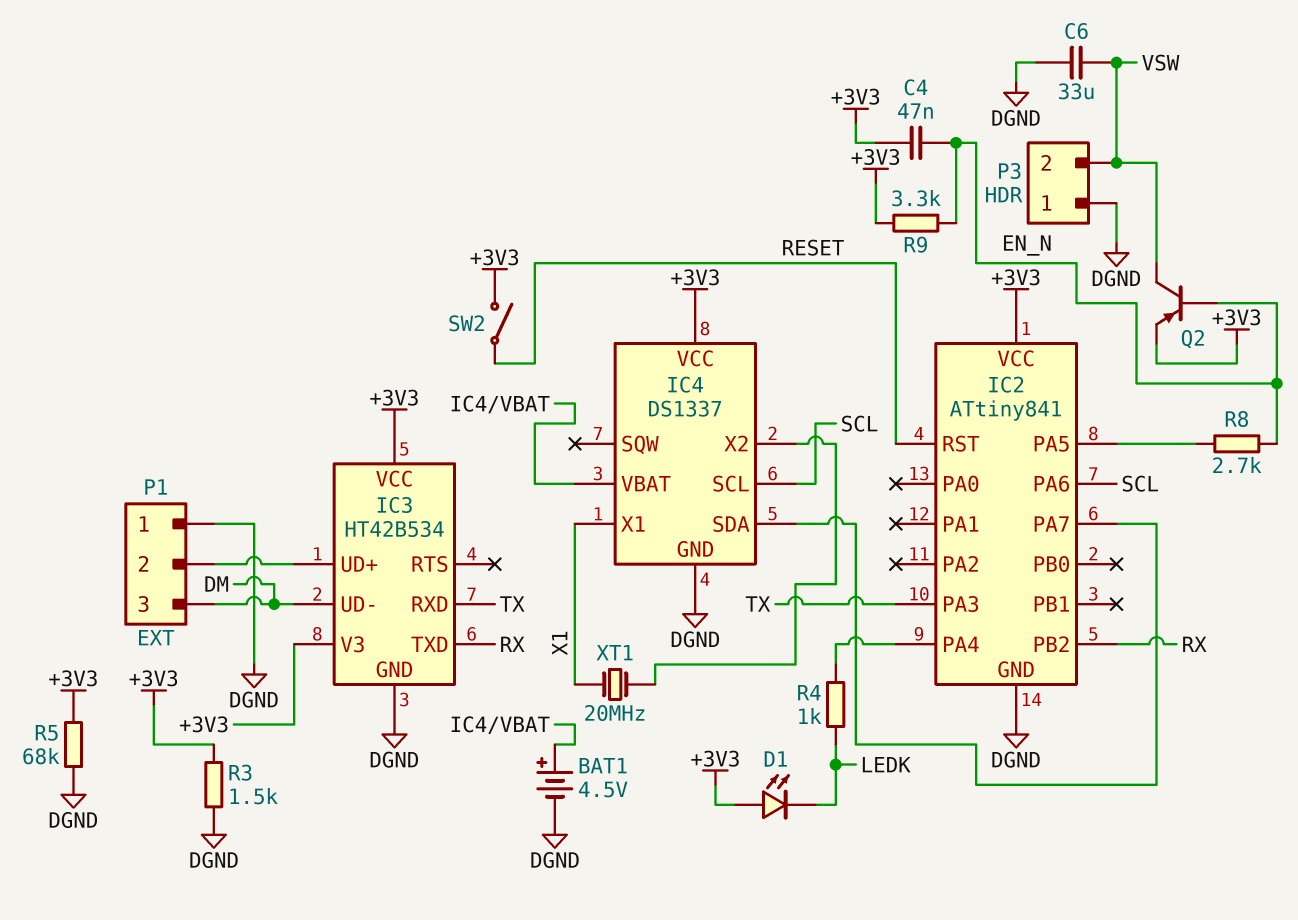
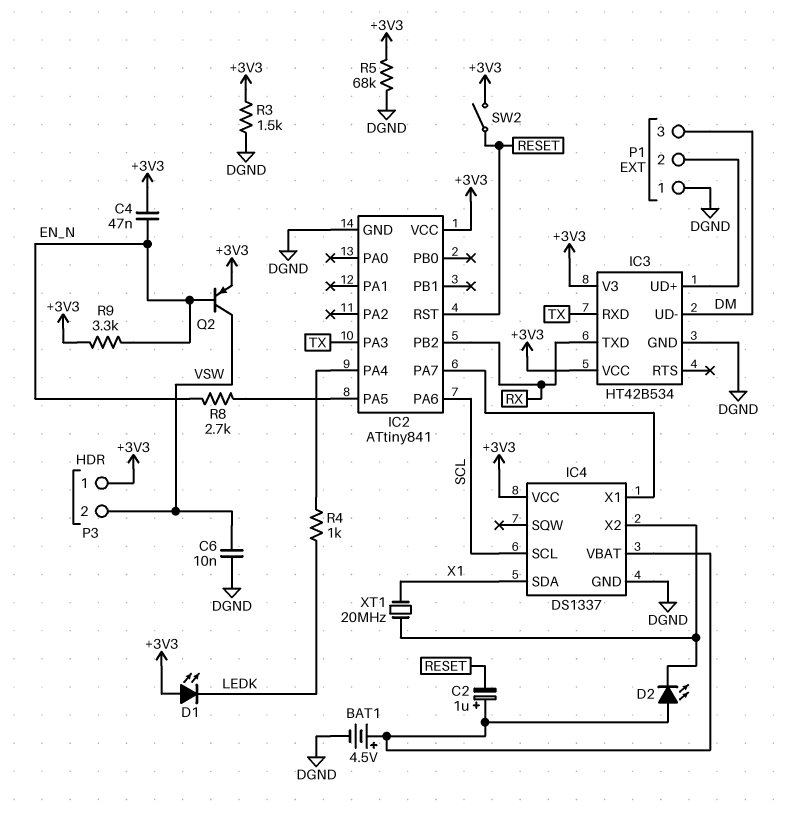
C2: none -> 1uF (plus IC4/VBAT, minus RESET)
C6: 33uF (DGND, VSW) -> 10nF (DGND, VSW)
D2: none -> LED (A IC4/VBAT, K IC4/X2)
IC4 pin SDA: IC2/PA7 -> X1
IC4 pin X1: X1 -> IC2/PA7
P3 pin 1: DGND -> +3V3

